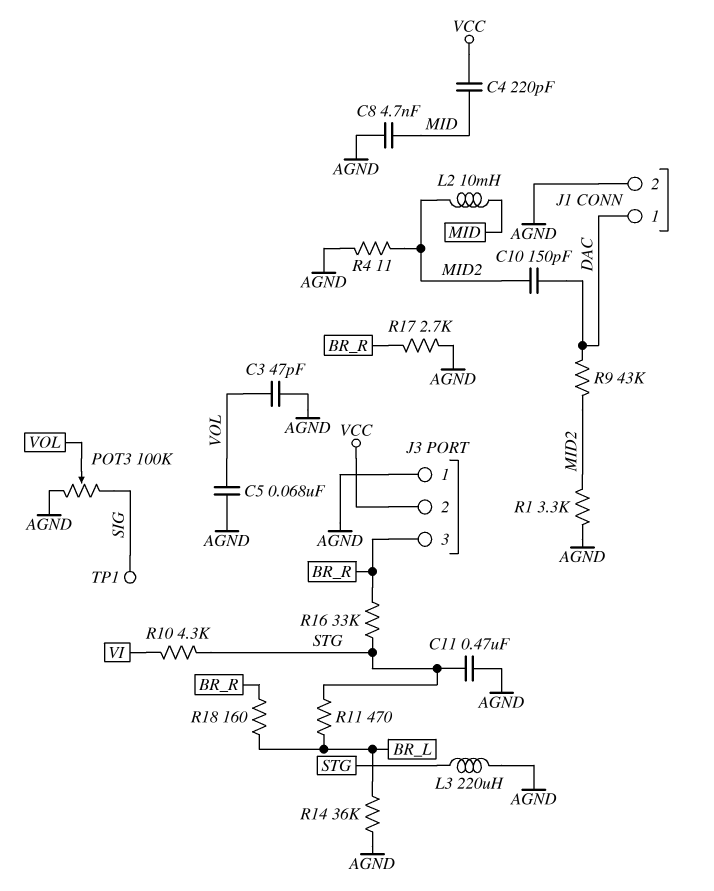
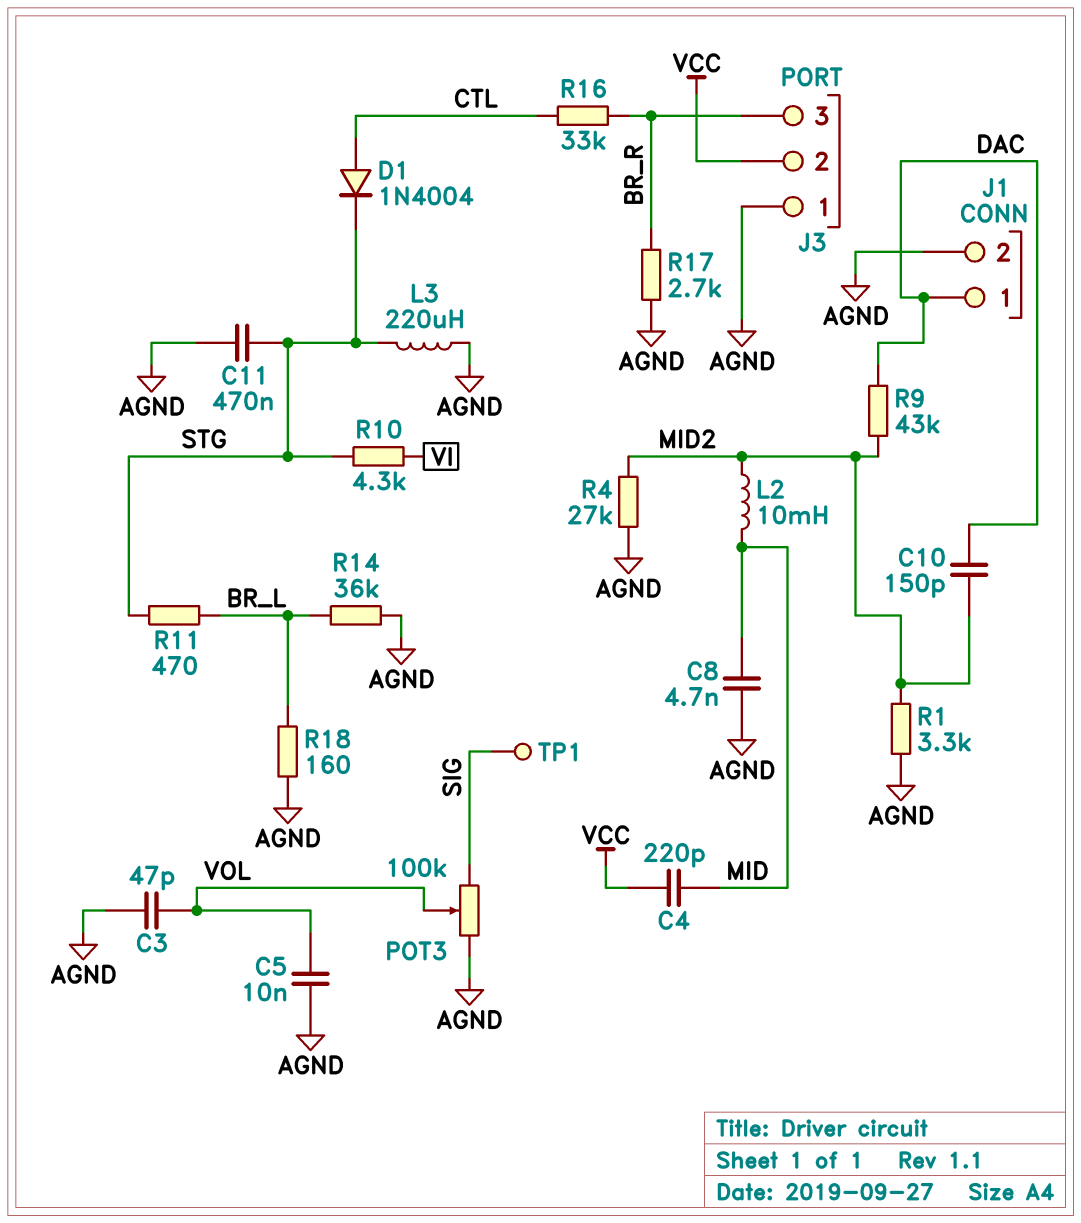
C5: 68nF (AGND, VOL) -> 10nF (AGND, VOL)
D1: none -> diode 1N4004 (A CTL, K STG)
R4: 11 (AGND, MID2) -> 27k (AGND, MID2)
R16: 33k (BR_R, STG) -> 33k (BR_R, CTL)
R18: 160 (BR_L, BR_R) -> 160 (AGND, BR_L)

